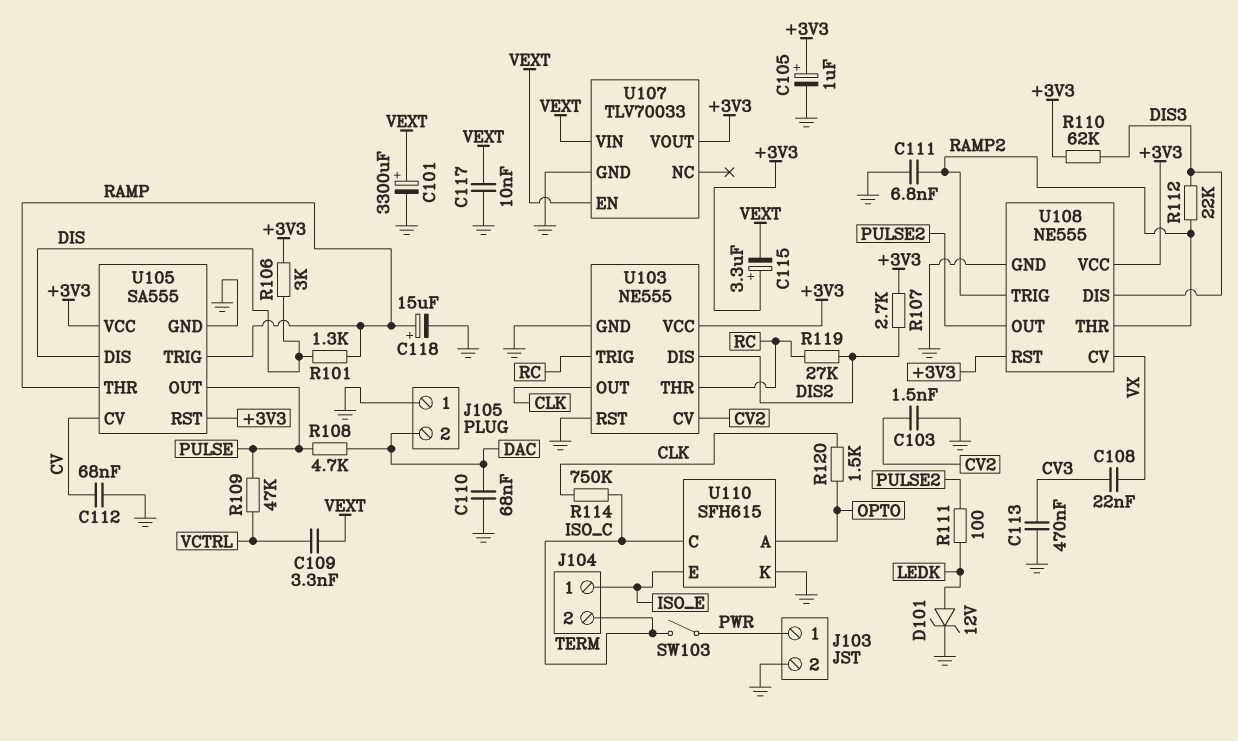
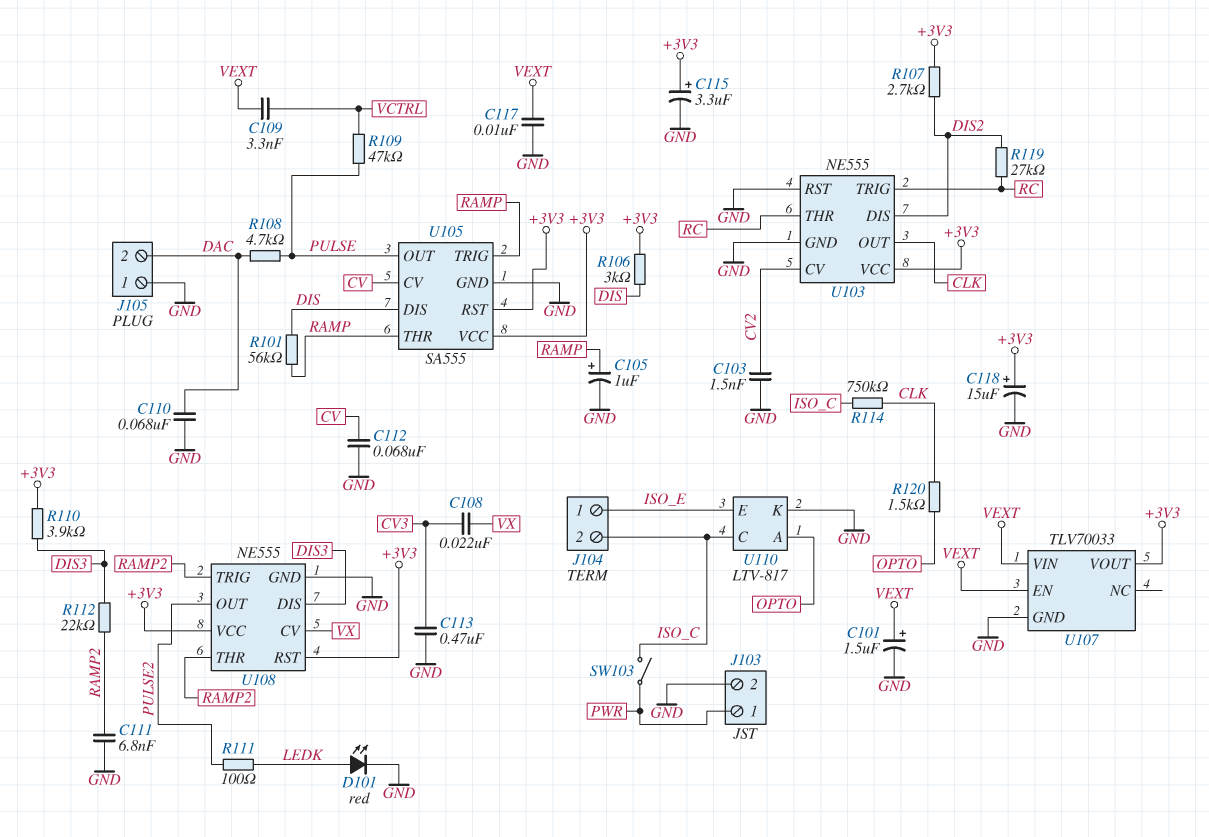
C101: 3300uF (plus VEXT, minus GND) -> 1.5uF (plus VEXT, minus GND)
C105: 1uF (plus +3V3, minus GND) -> 1uF (plus RAMP, minus GND)
C115: 3.3uF (plus +3V3, minus VEXT) -> 3.3uF (plus +3V3, minus GND)
C118: 15uF (plus RAMP, minus GND) -> 15uF (plus +3V3, minus GND)
D101: zener 12V (A LEDK, K GND) -> LED red (A LEDK, K GND)
R101: 1.3k (DIS, RAMP) -> 56k (DIS, RAMP)
R110: 62k (+3V3, DIS3) -> 3.9k (+3V3, DIS3)
U110: SFH615 -> LTV-817

